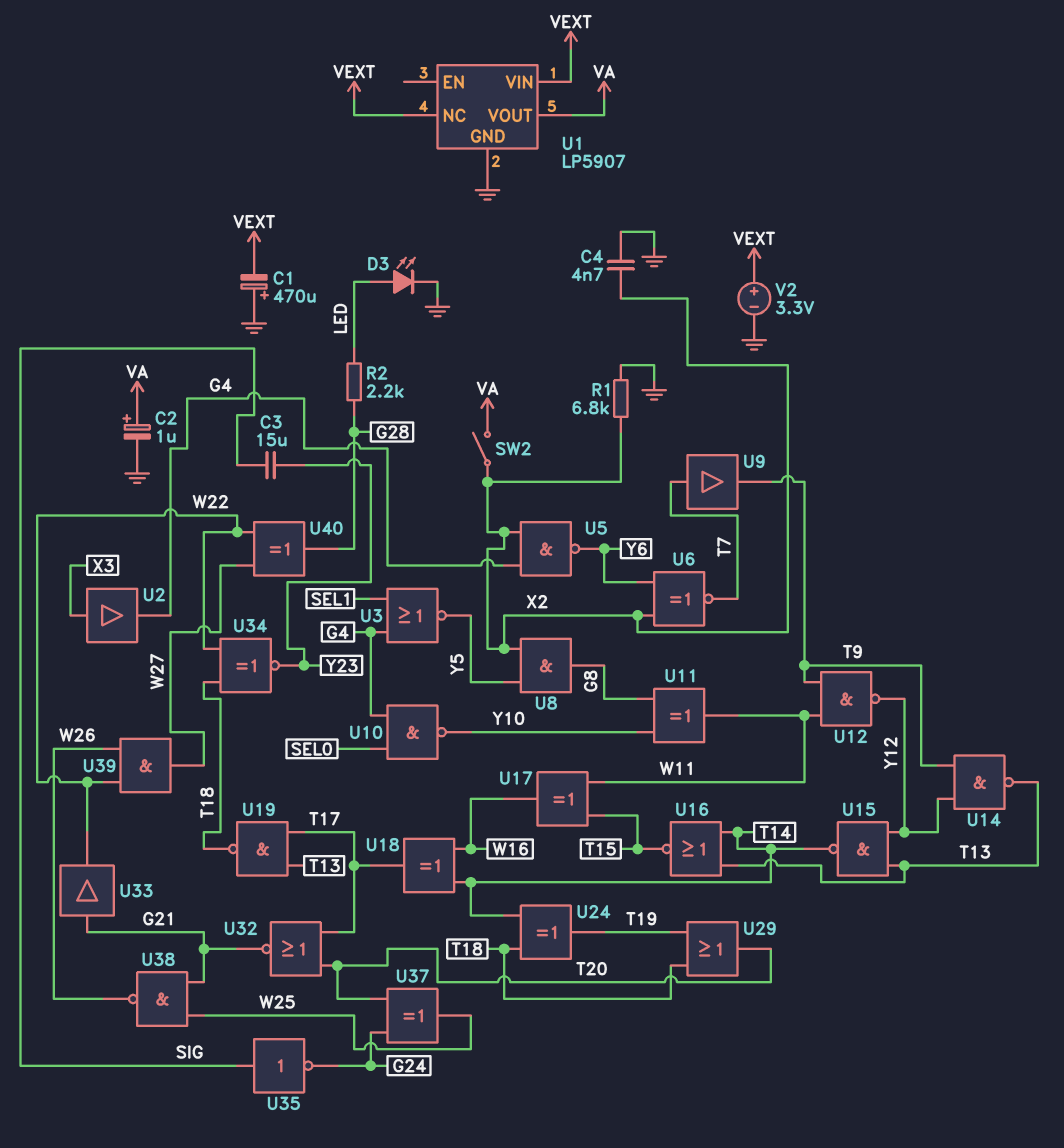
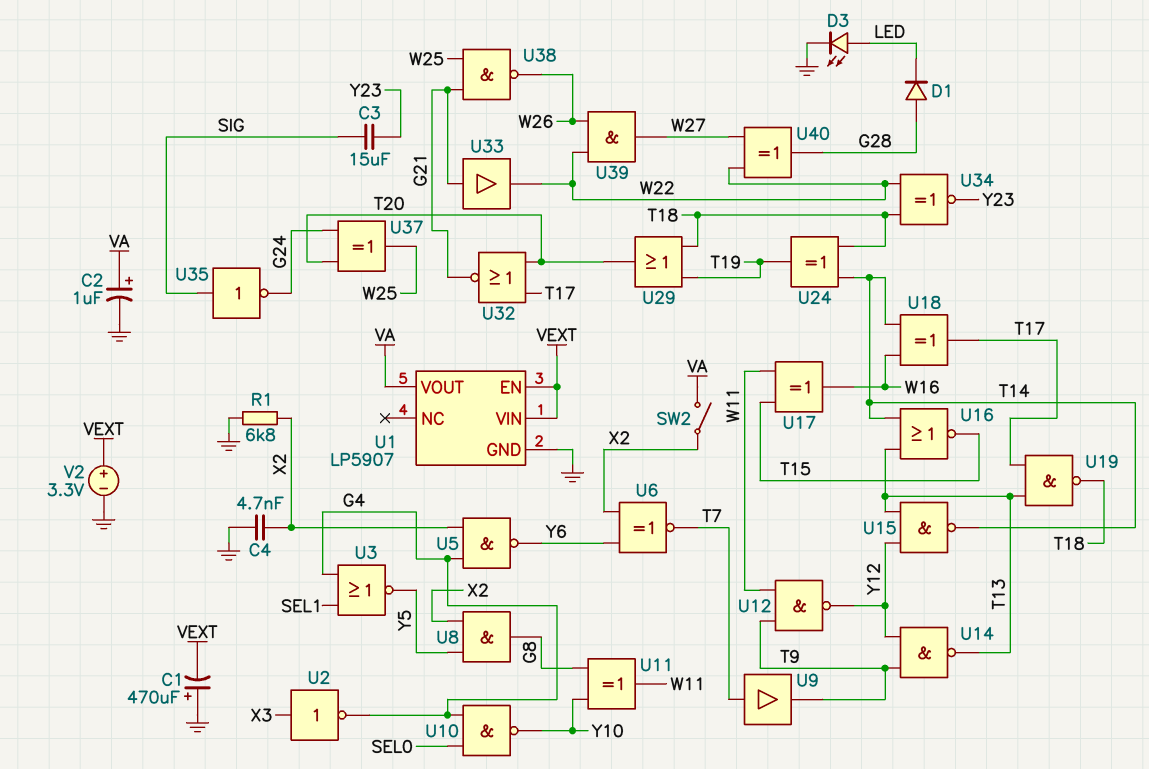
D1: none -> diode (A G28, K LED)
R2: 2.2k (G28, LED) -> none
U1 pin EN: none -> VEXT
U1 pin NC: VEXT -> none
U2: buffer (in X3, out G4) -> NOT (in X3, out G4)

